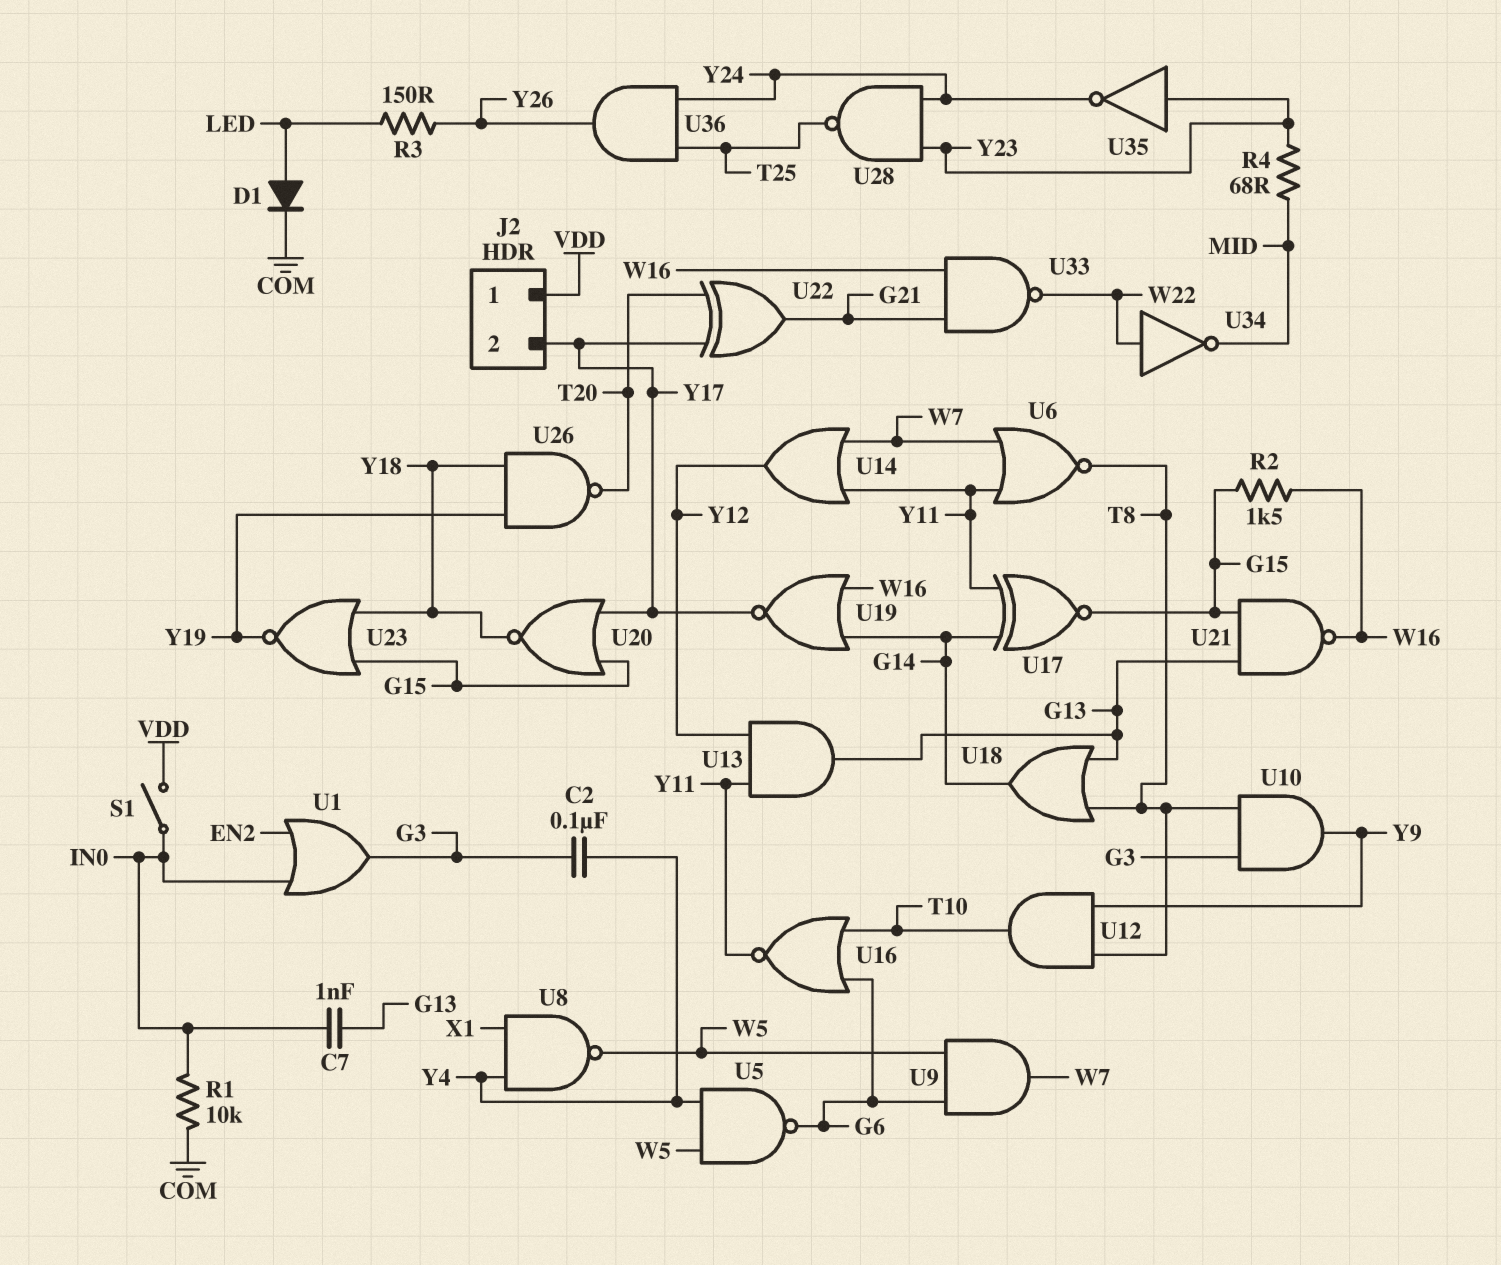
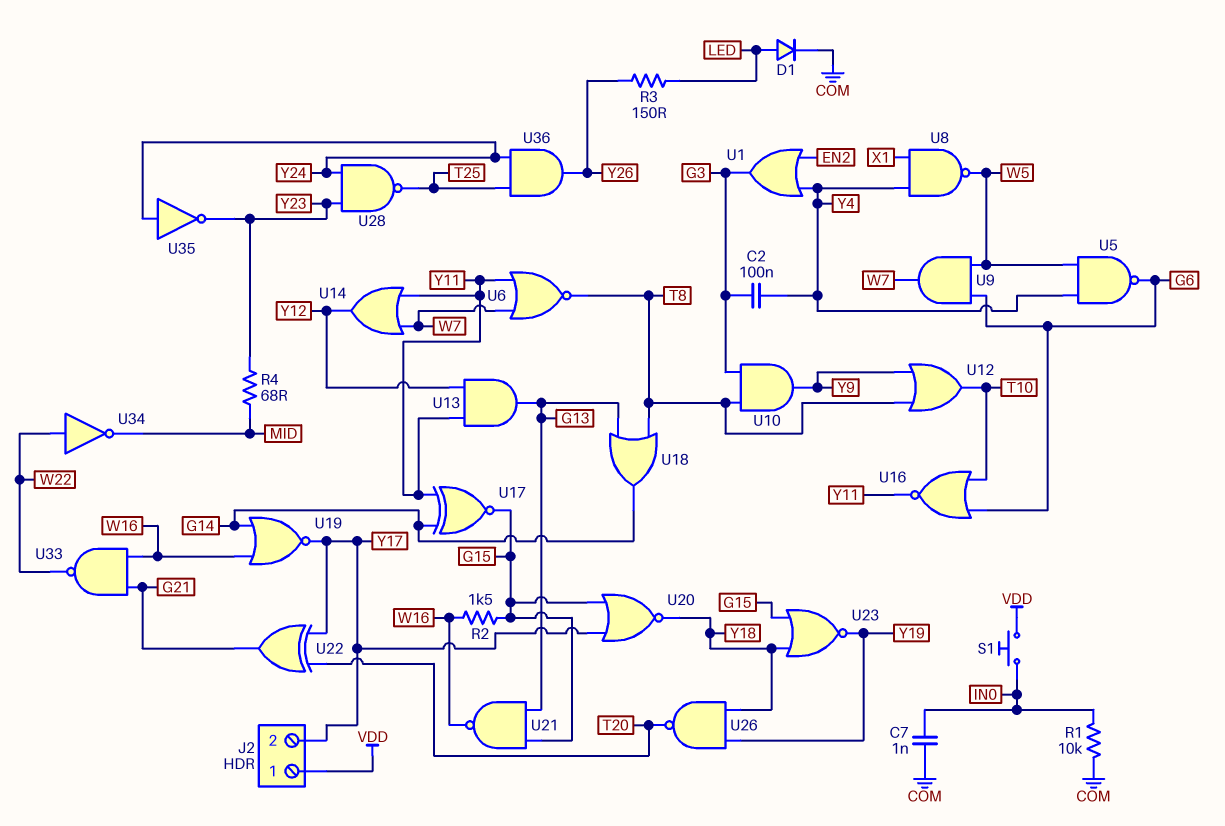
C7: 1nF (G13, IN0) -> 1nF (COM, IN0)
S1: switch (IN0, VDD) -> button (IN0, VDD)
U1: OR (in EN2, in IN0, out G3) -> OR (in EN2, in Y4, out G3)
U12: AND (in T8, in Y9, out T10) -> OR (in T8, in Y9, out T10)
U35: NOT (in Y23, out Y24) -> NOT (in Y24, out Y23)

